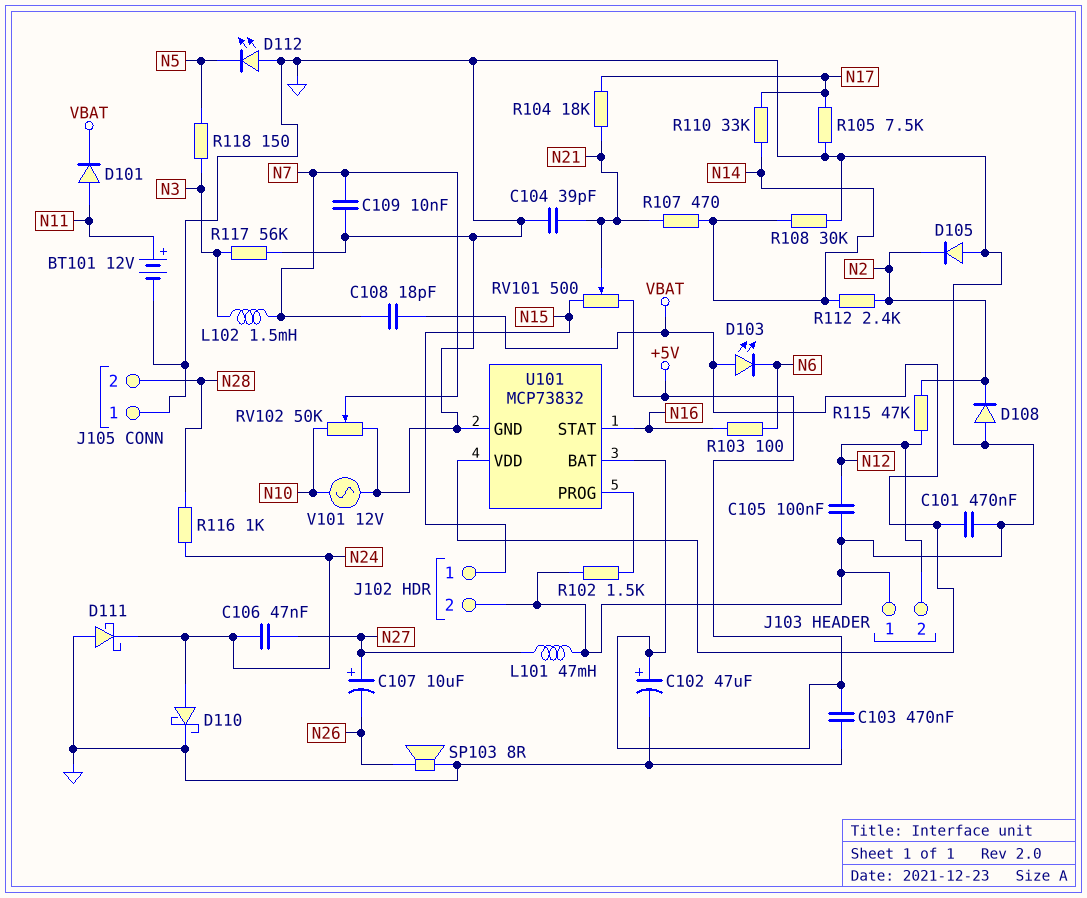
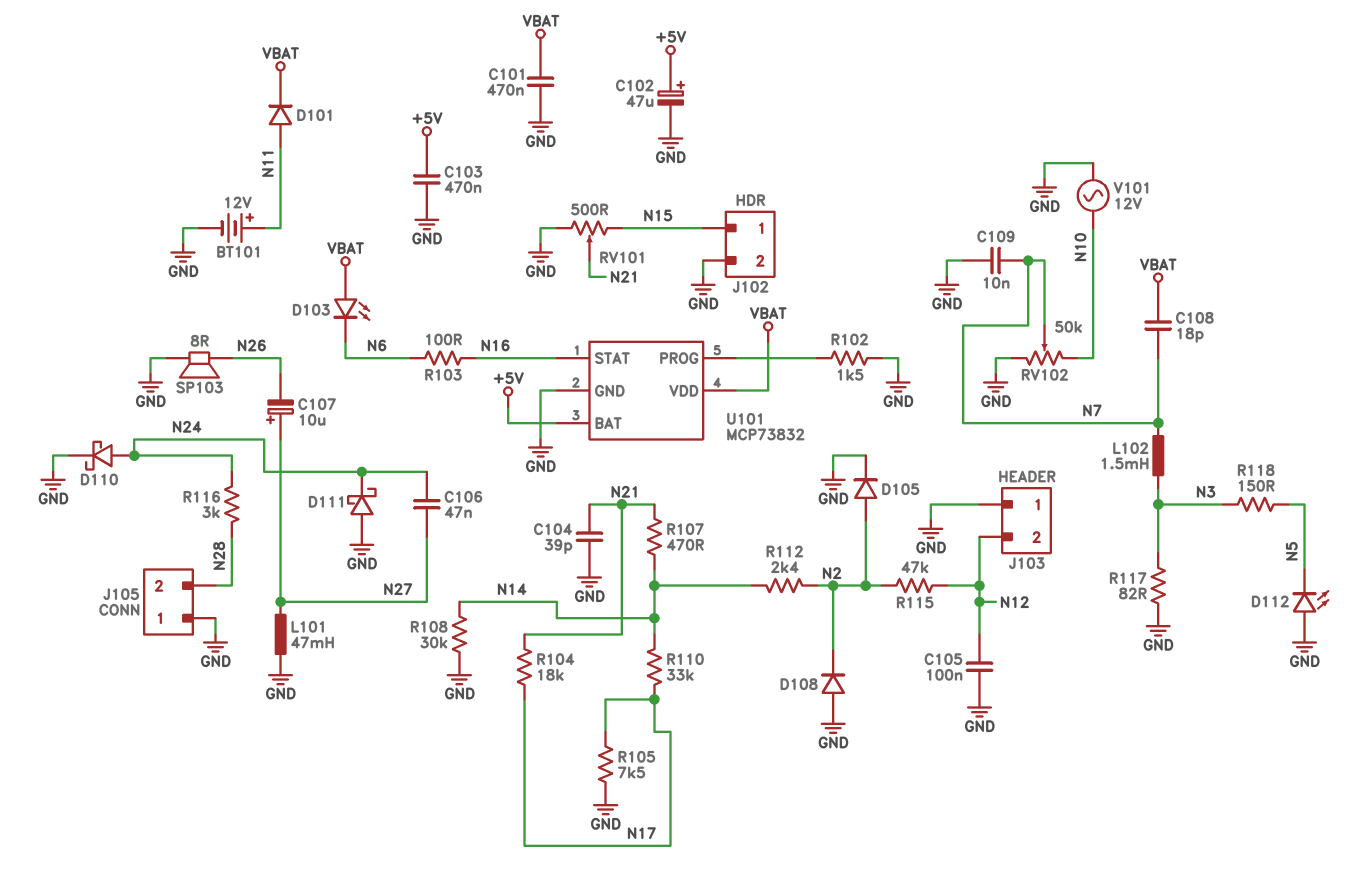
D105: diode (A GND, K N2) -> diode (A N2, K GND)
R116: 1k (N24, N28) -> 3k (N24, N28)
R117: 56k (GND, N3) -> 82 (GND, N3)
RV101: 500 (+5V, N15, wiper N21) -> 500 (GND, N15, wiper N21)

